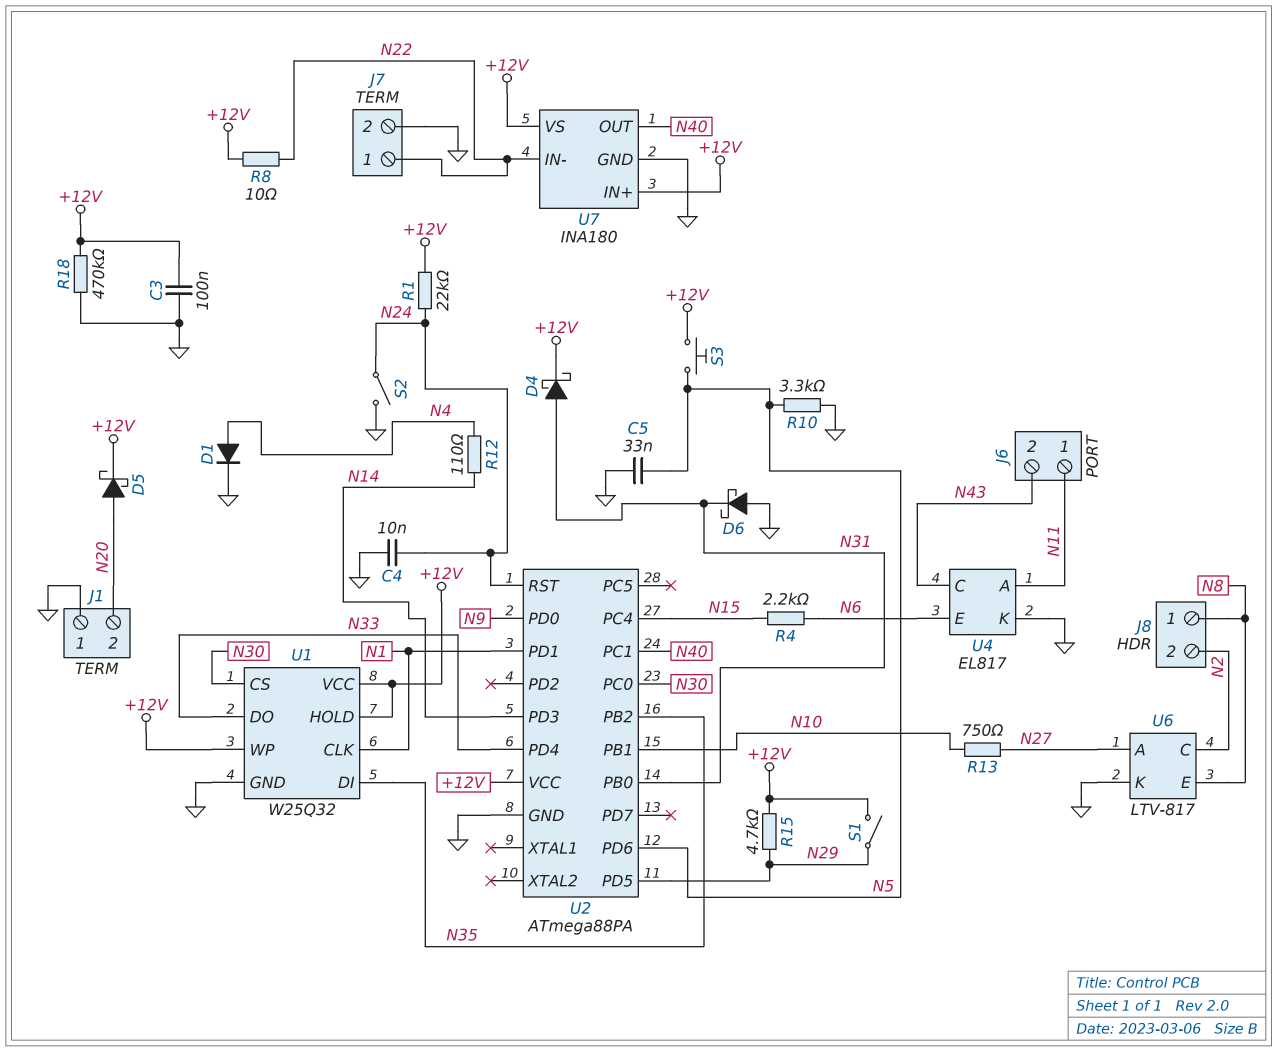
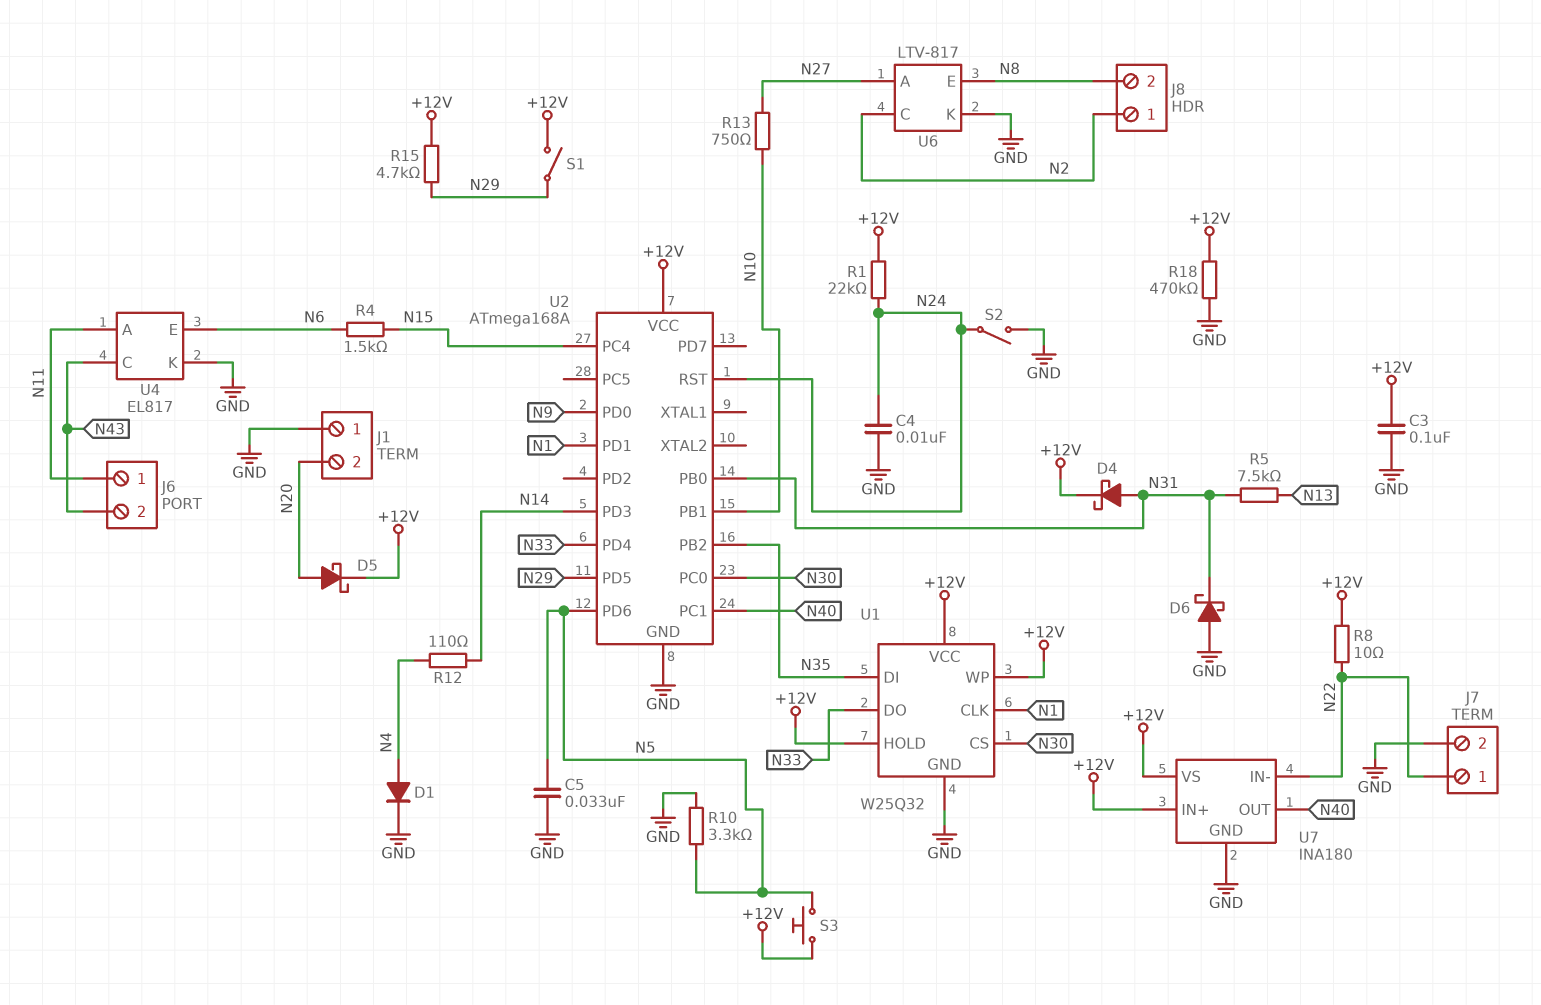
J8 pin 1: N8 -> N2
J8 pin 2: N2 -> N8
R4: 2.2k (N6, N15) -> 1.5k (N6, N15)
R5: none -> 7.5k (N13, N31)
U2: ATmega88PA -> ATmega168A

